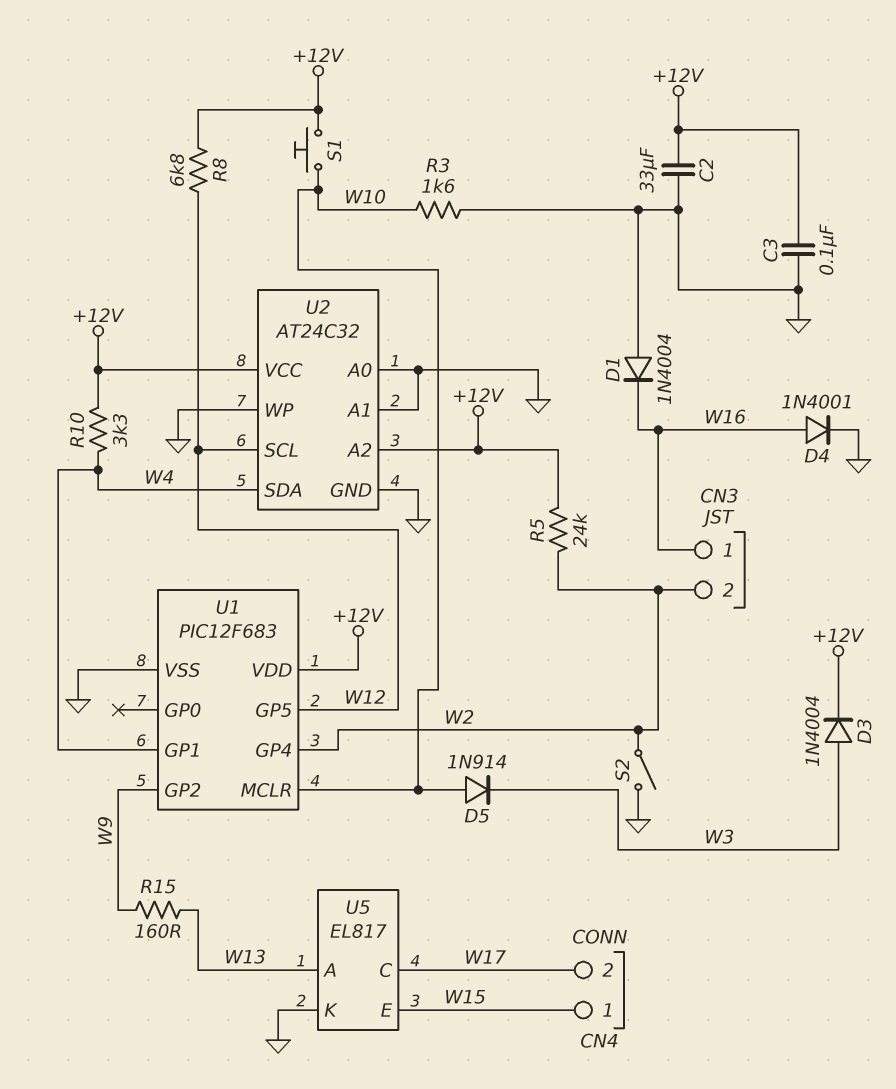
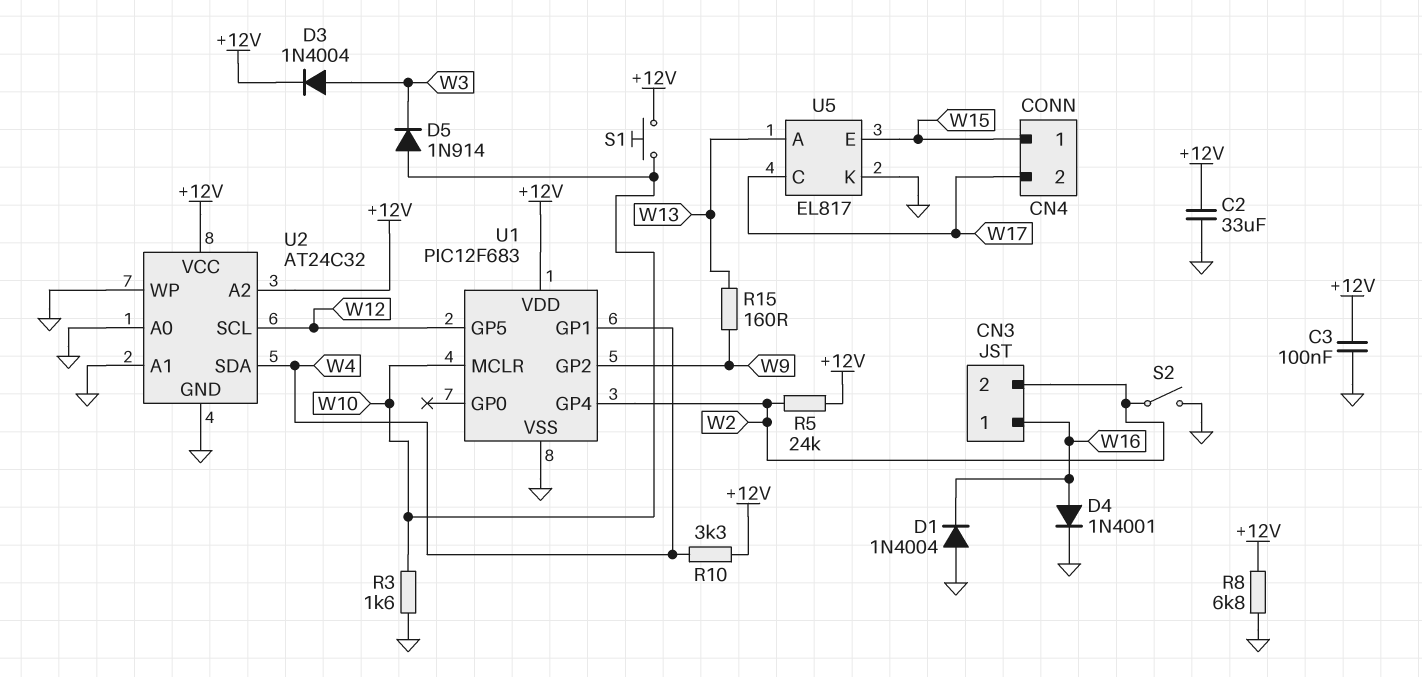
R8: 6.8k (+12V, W12) -> 6.8k (+12V, GND)

